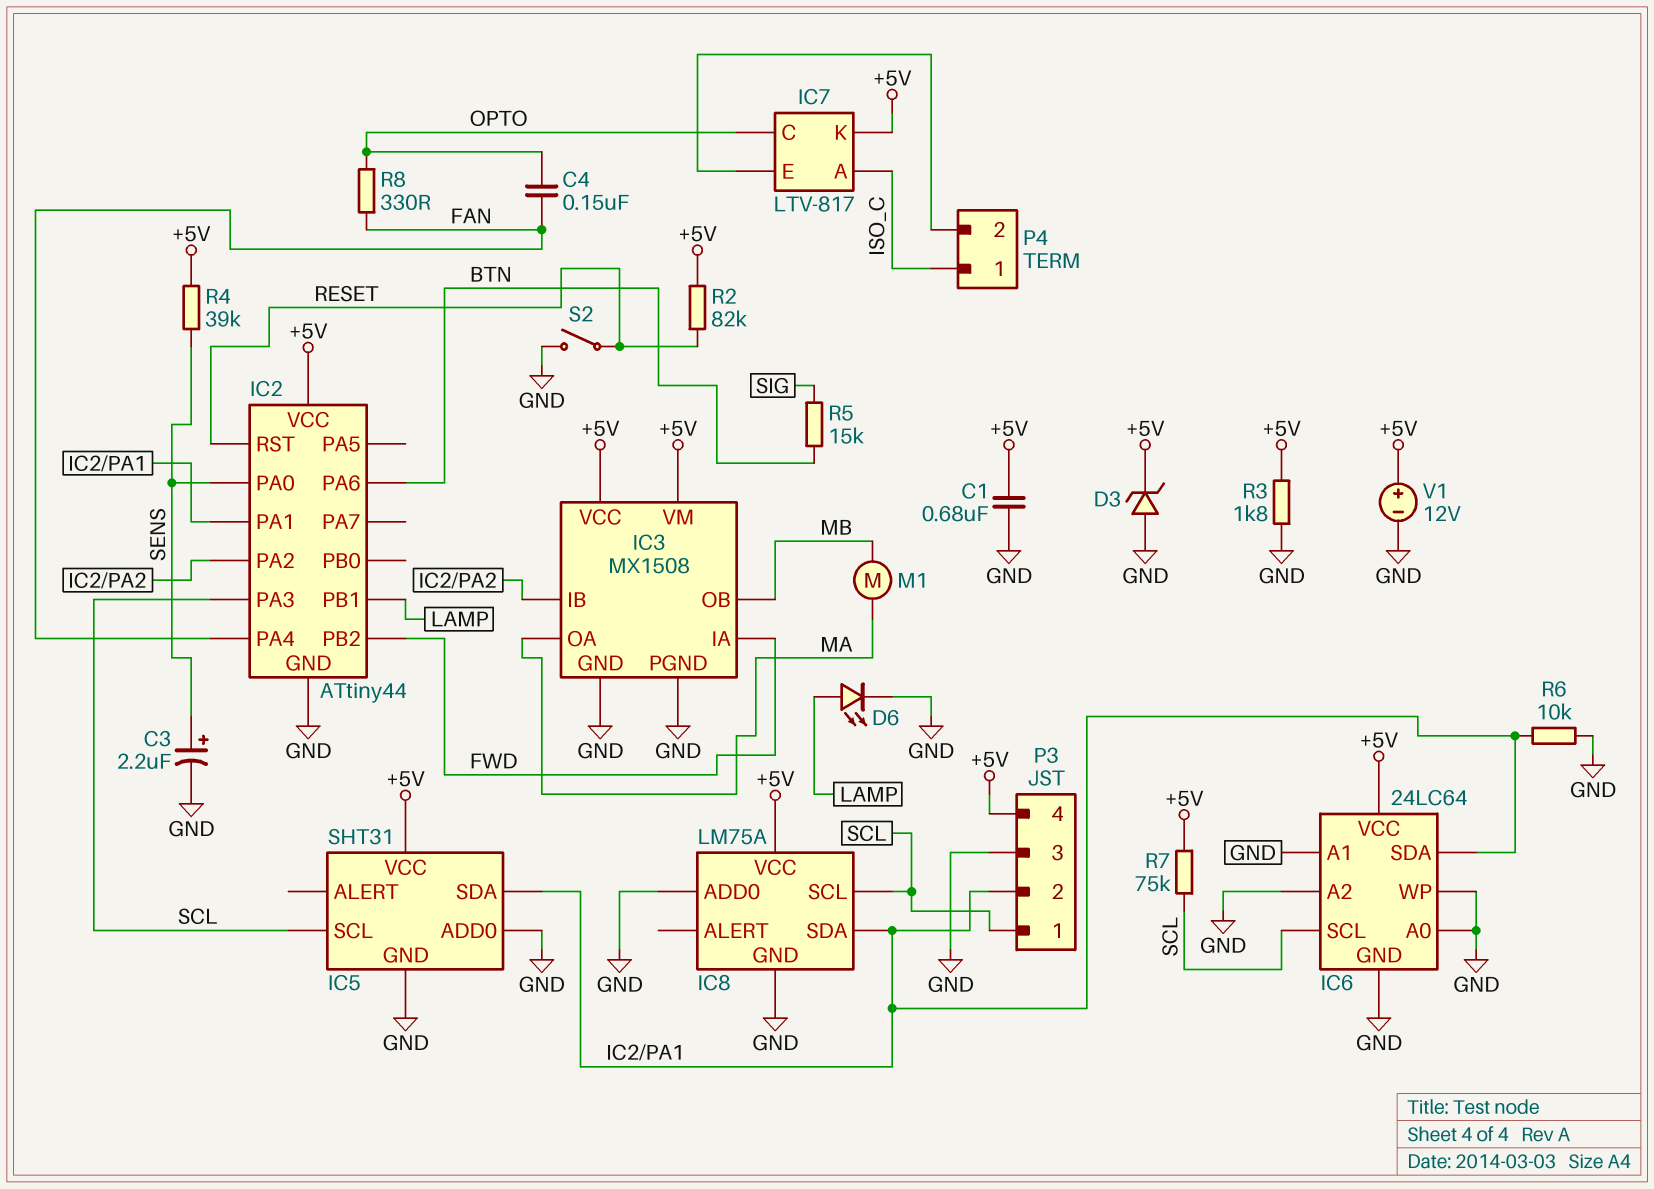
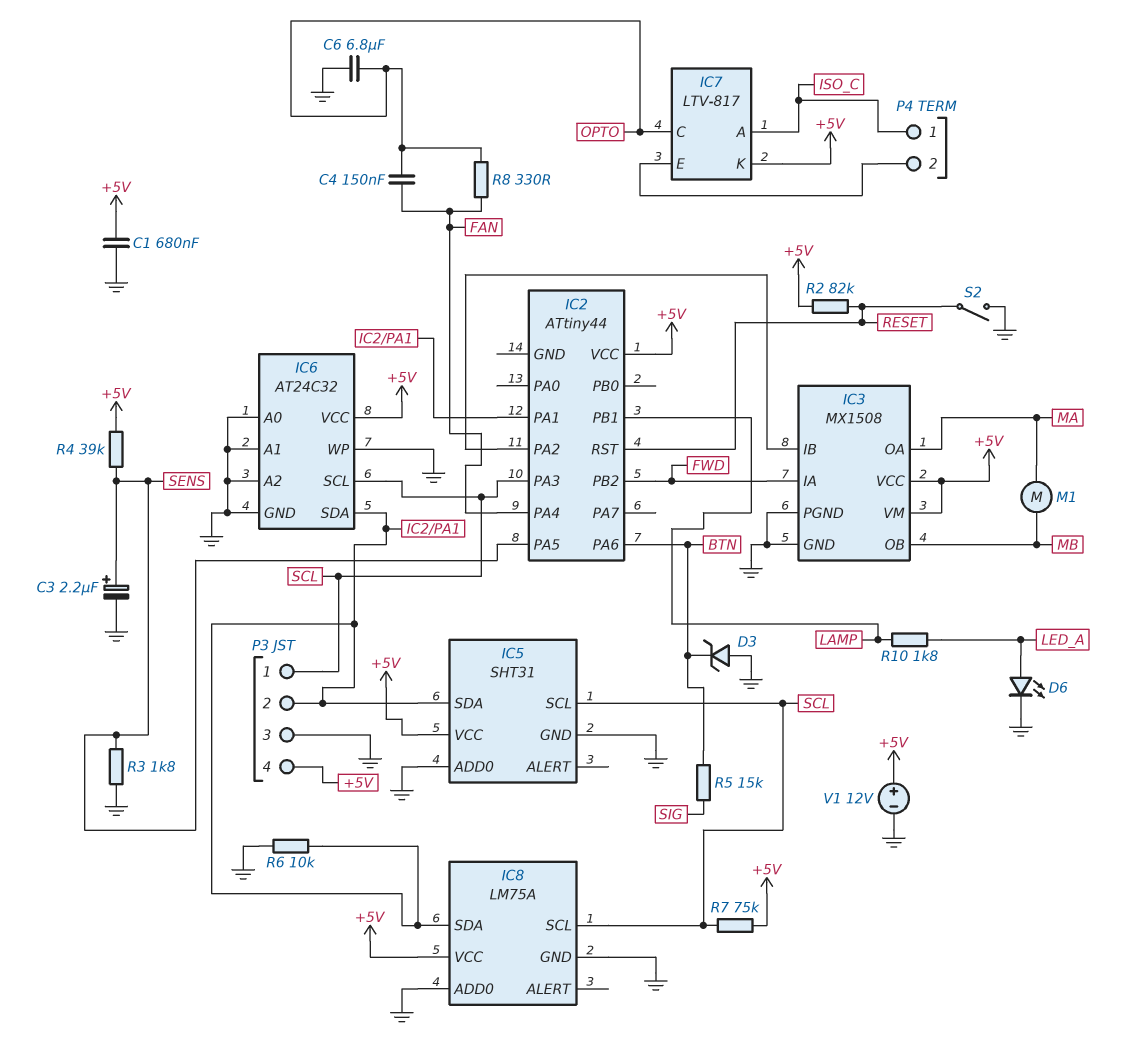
C6: none -> 6.8uF (GND, OPTO)
D3: zener (A GND, K +5V) -> zener (A GND, K BTN)
D6: LED (A LAMP, K GND) -> LED (A LED_A, K GND)
IC2 pin GND: GND -> none
IC2 pin PA0: SENS -> none
IC2 pin PA5: none -> SENS
IC6: 24LC64 -> AT24C32
R3: 1.8k (+5V, GND) -> 1.8k (GND, SENS)
R10: none -> 1.8k (LAMP, LED_A)

